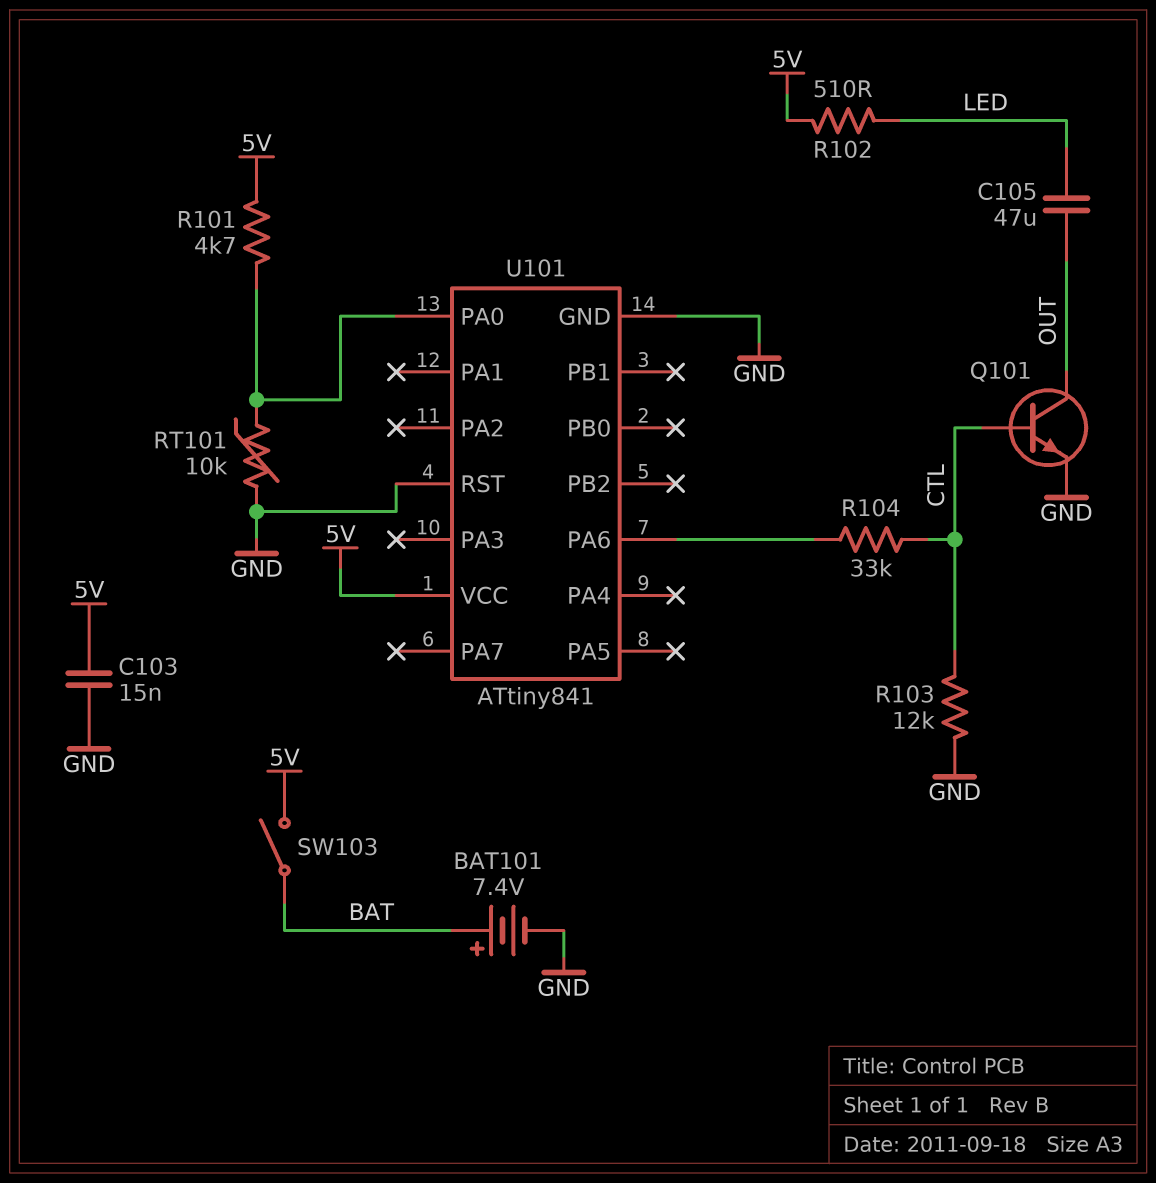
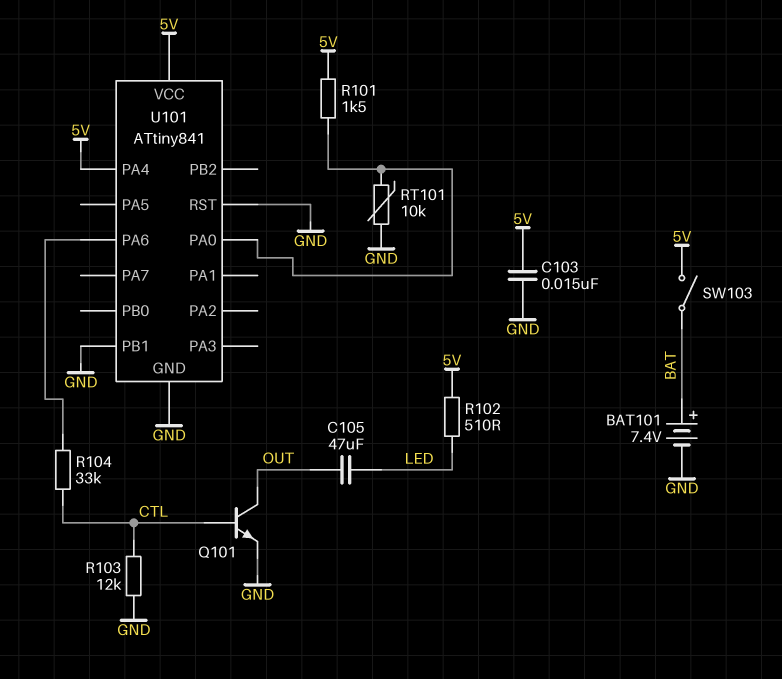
R101: 4.7k (5V, U101/PA0) -> 1.5k (5V, U101/PA0)
U101 pin PA4: none -> 5V
U101 pin PB1: none -> GND

